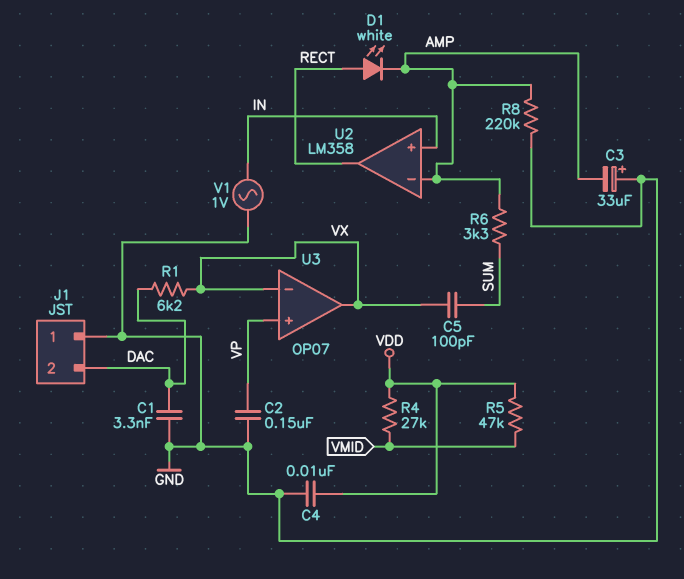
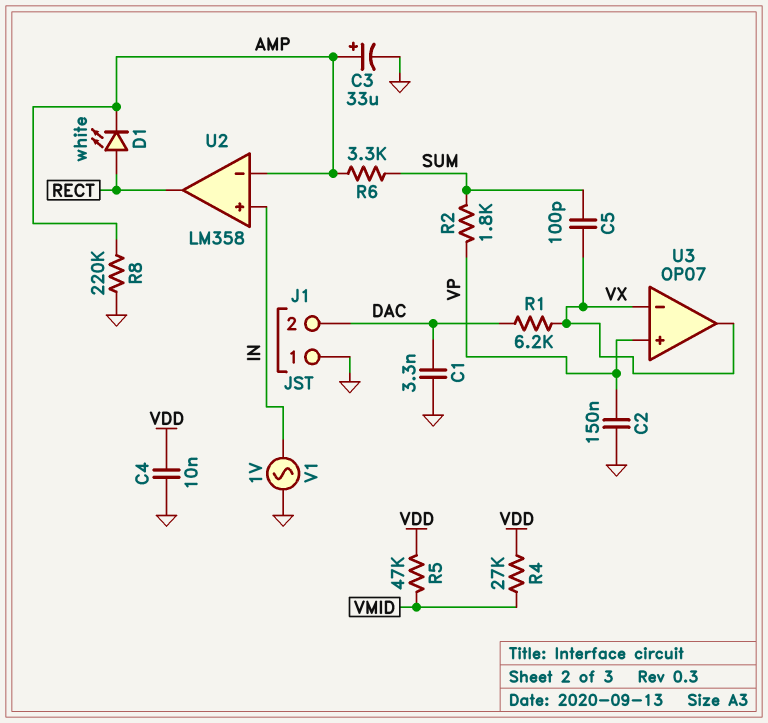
C3: 33uF (plus GND, minus AMP) -> 33uF (plus AMP, minus GND)
R2: none -> 1.8k (SUM, VP)

